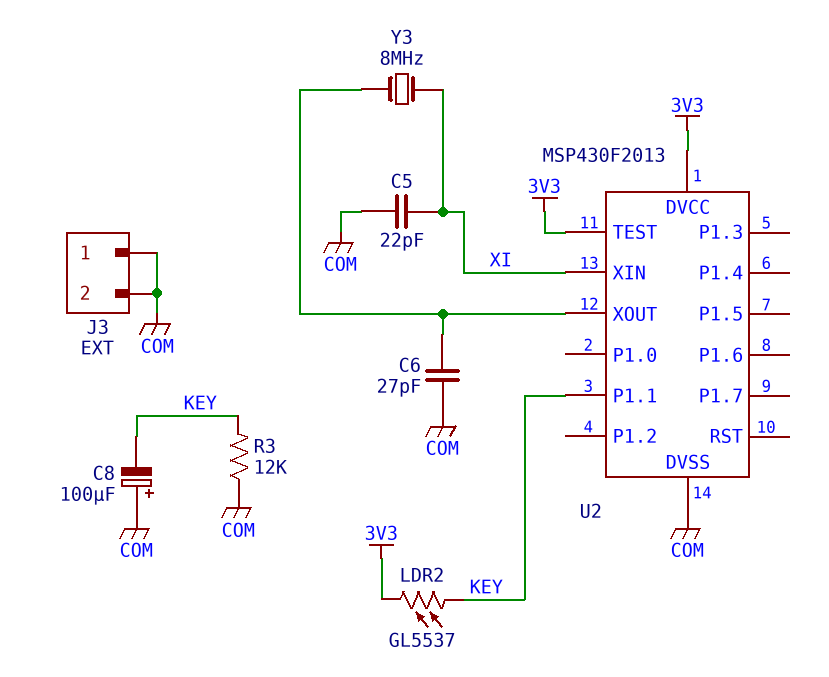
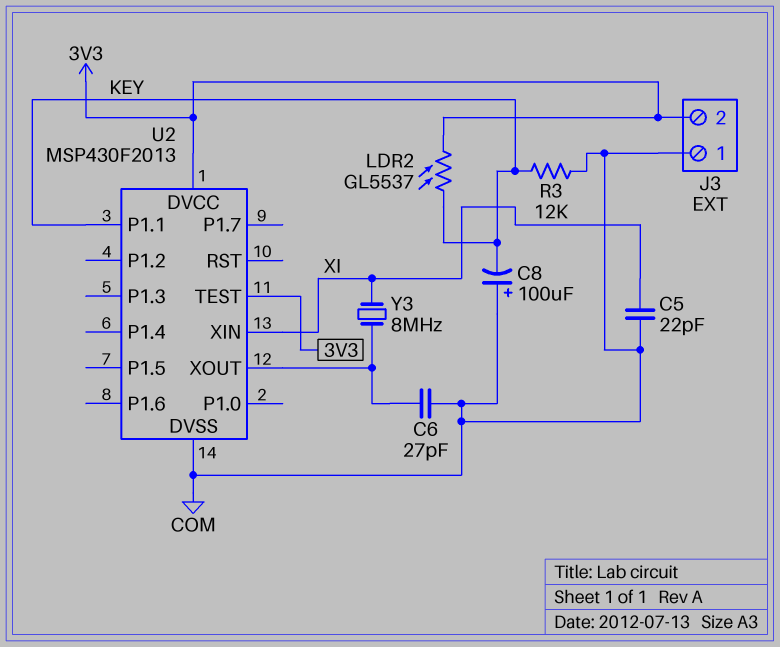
J3 pin 2: COM -> 3V3

